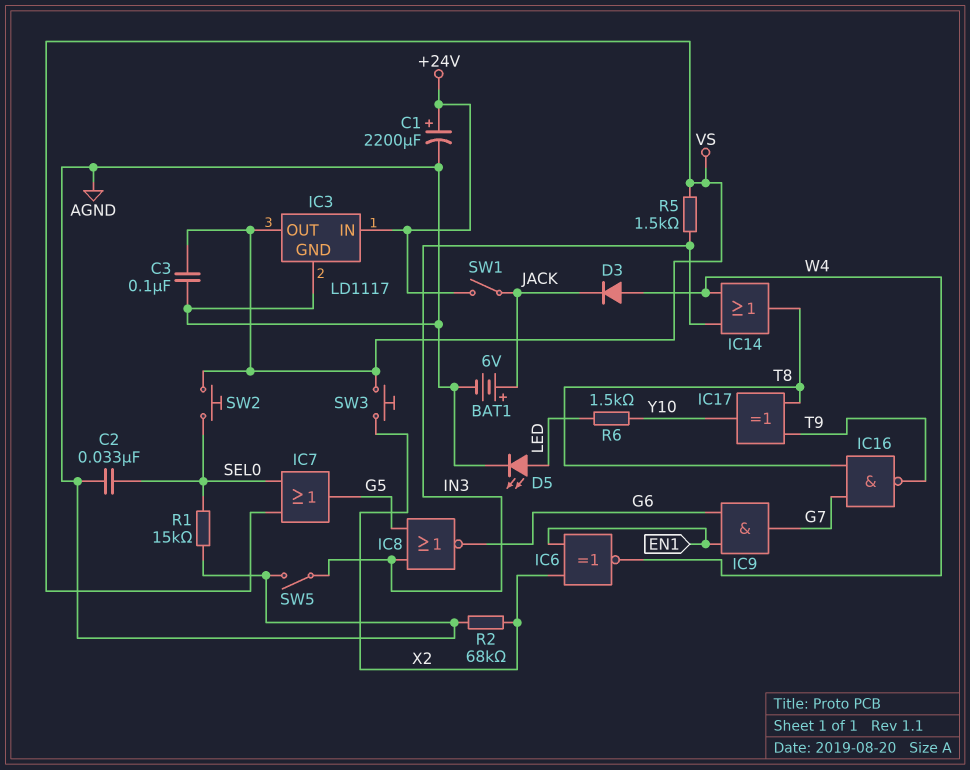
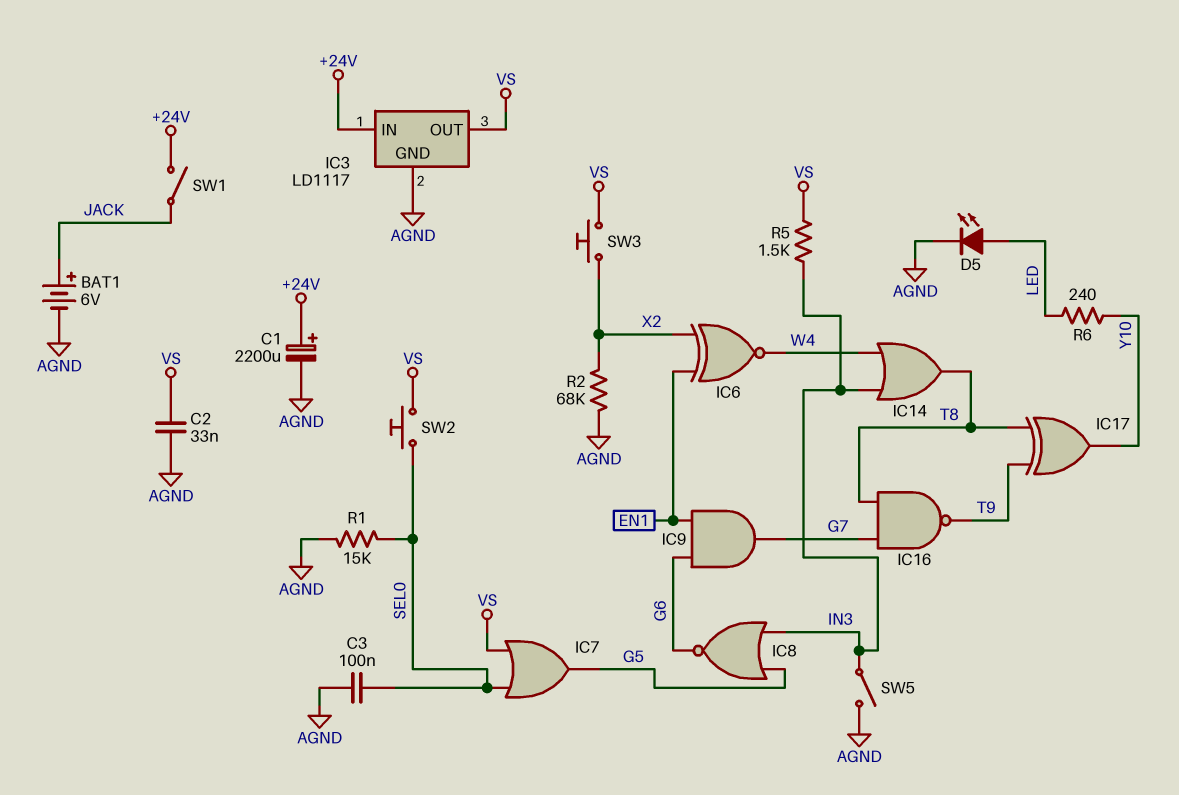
C2: 33nF (AGND, SEL0) -> 33nF (AGND, VS)
C3: 100nF (AGND, VS) -> 100nF (AGND, SEL0)
D3: diode (A W4, K JACK) -> none
R6: 1.5k (LED, Y10) -> 240 (LED, Y10)

